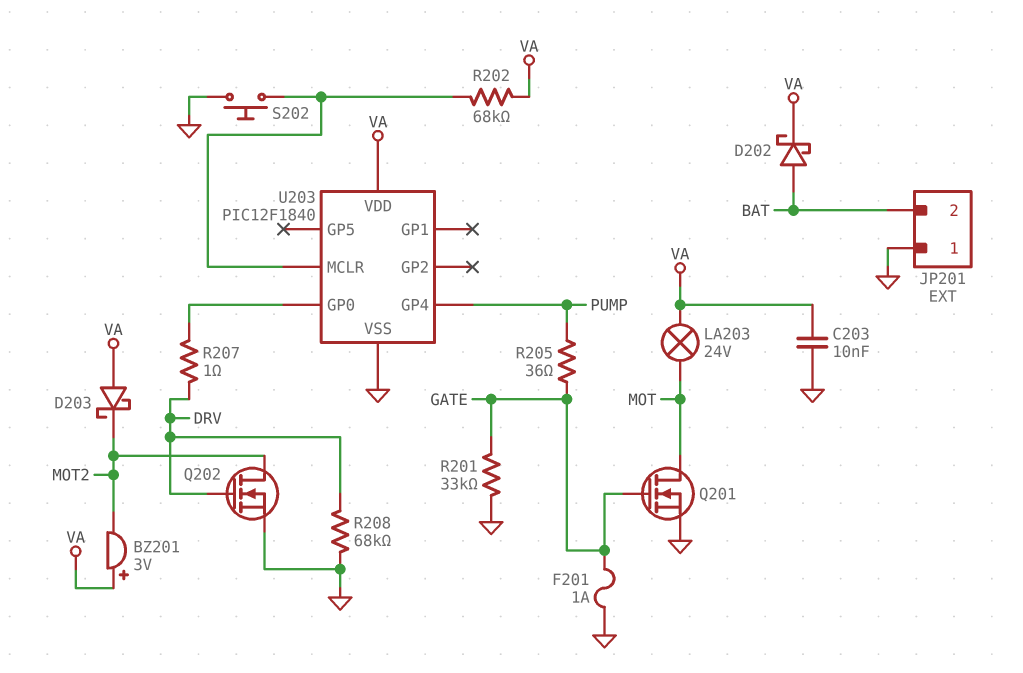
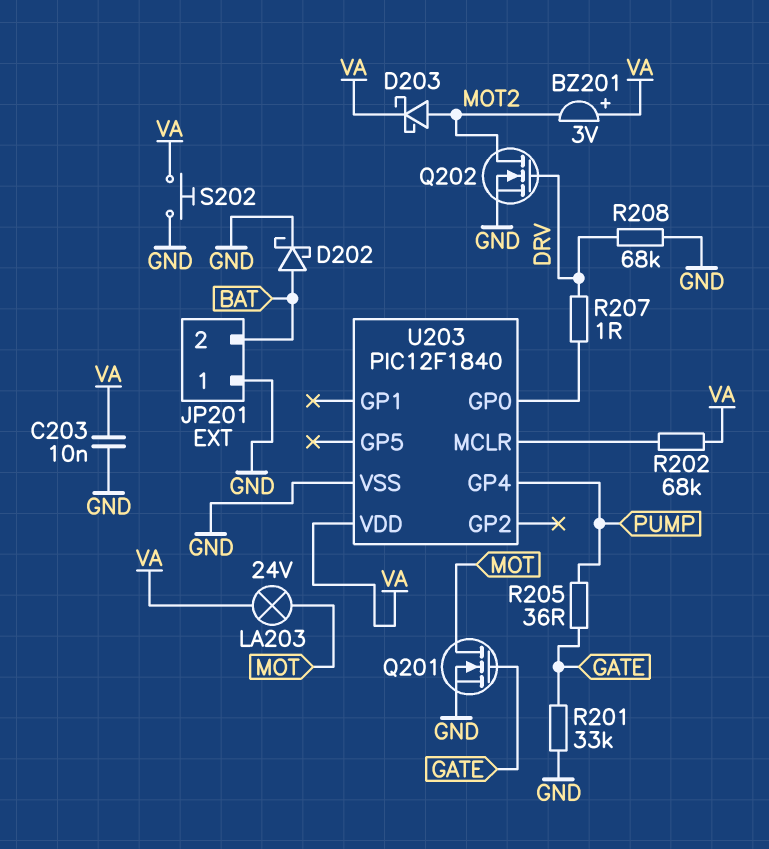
D202: schottky (A BAT, K VA) -> schottky (A BAT, K GND)
D203: schottky (A VA, K MOT2) -> schottky (A MOT2, K VA)
F201: 1A (GATE, GND) -> none
S202: button (GND, U203/MCLR) -> button (GND, VA)

